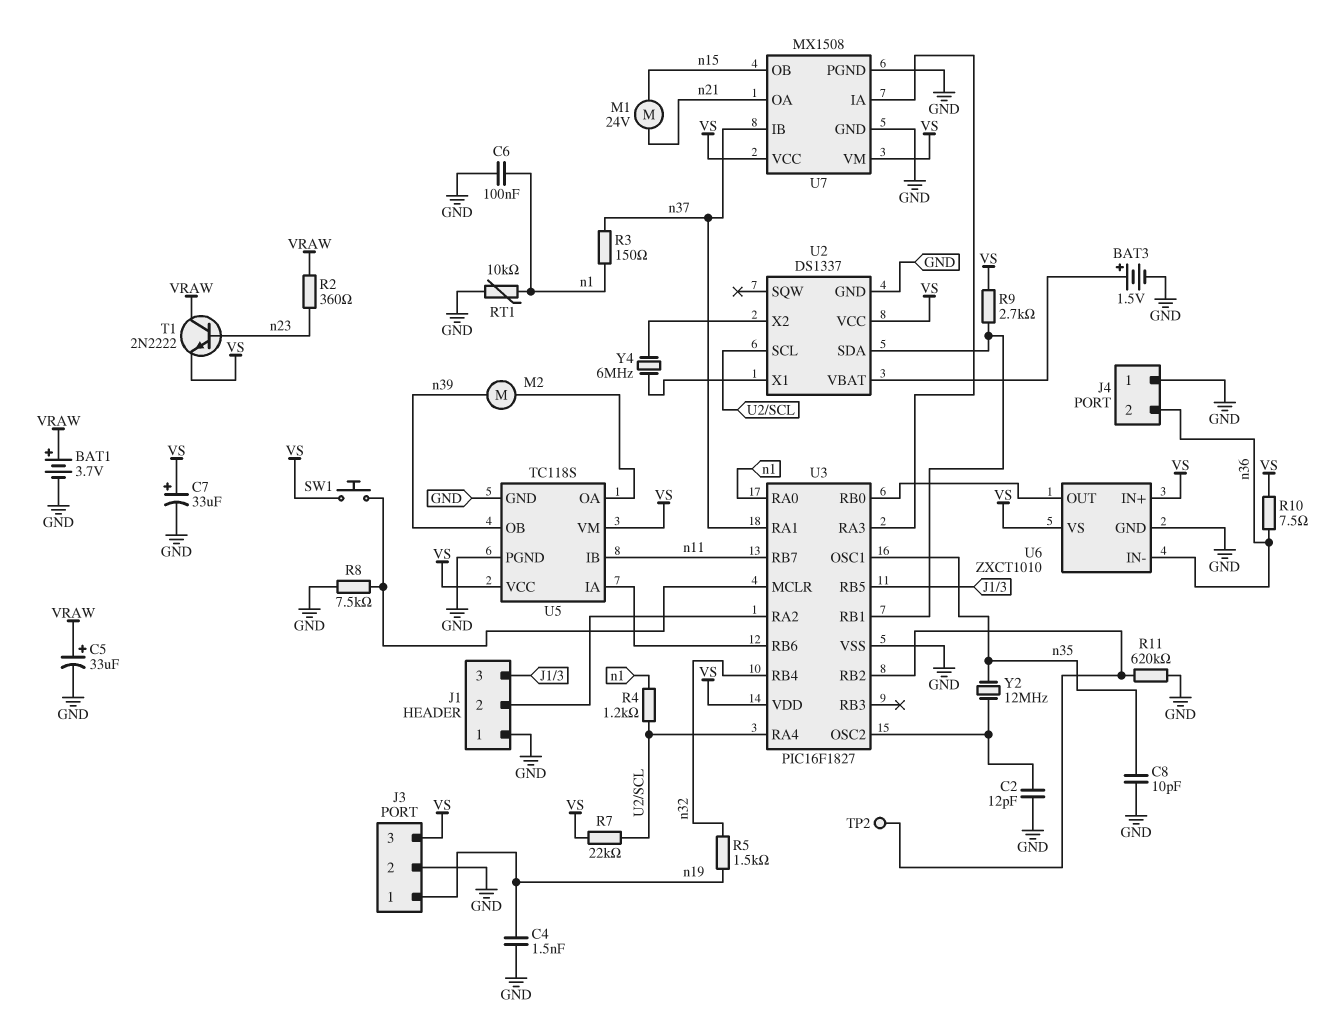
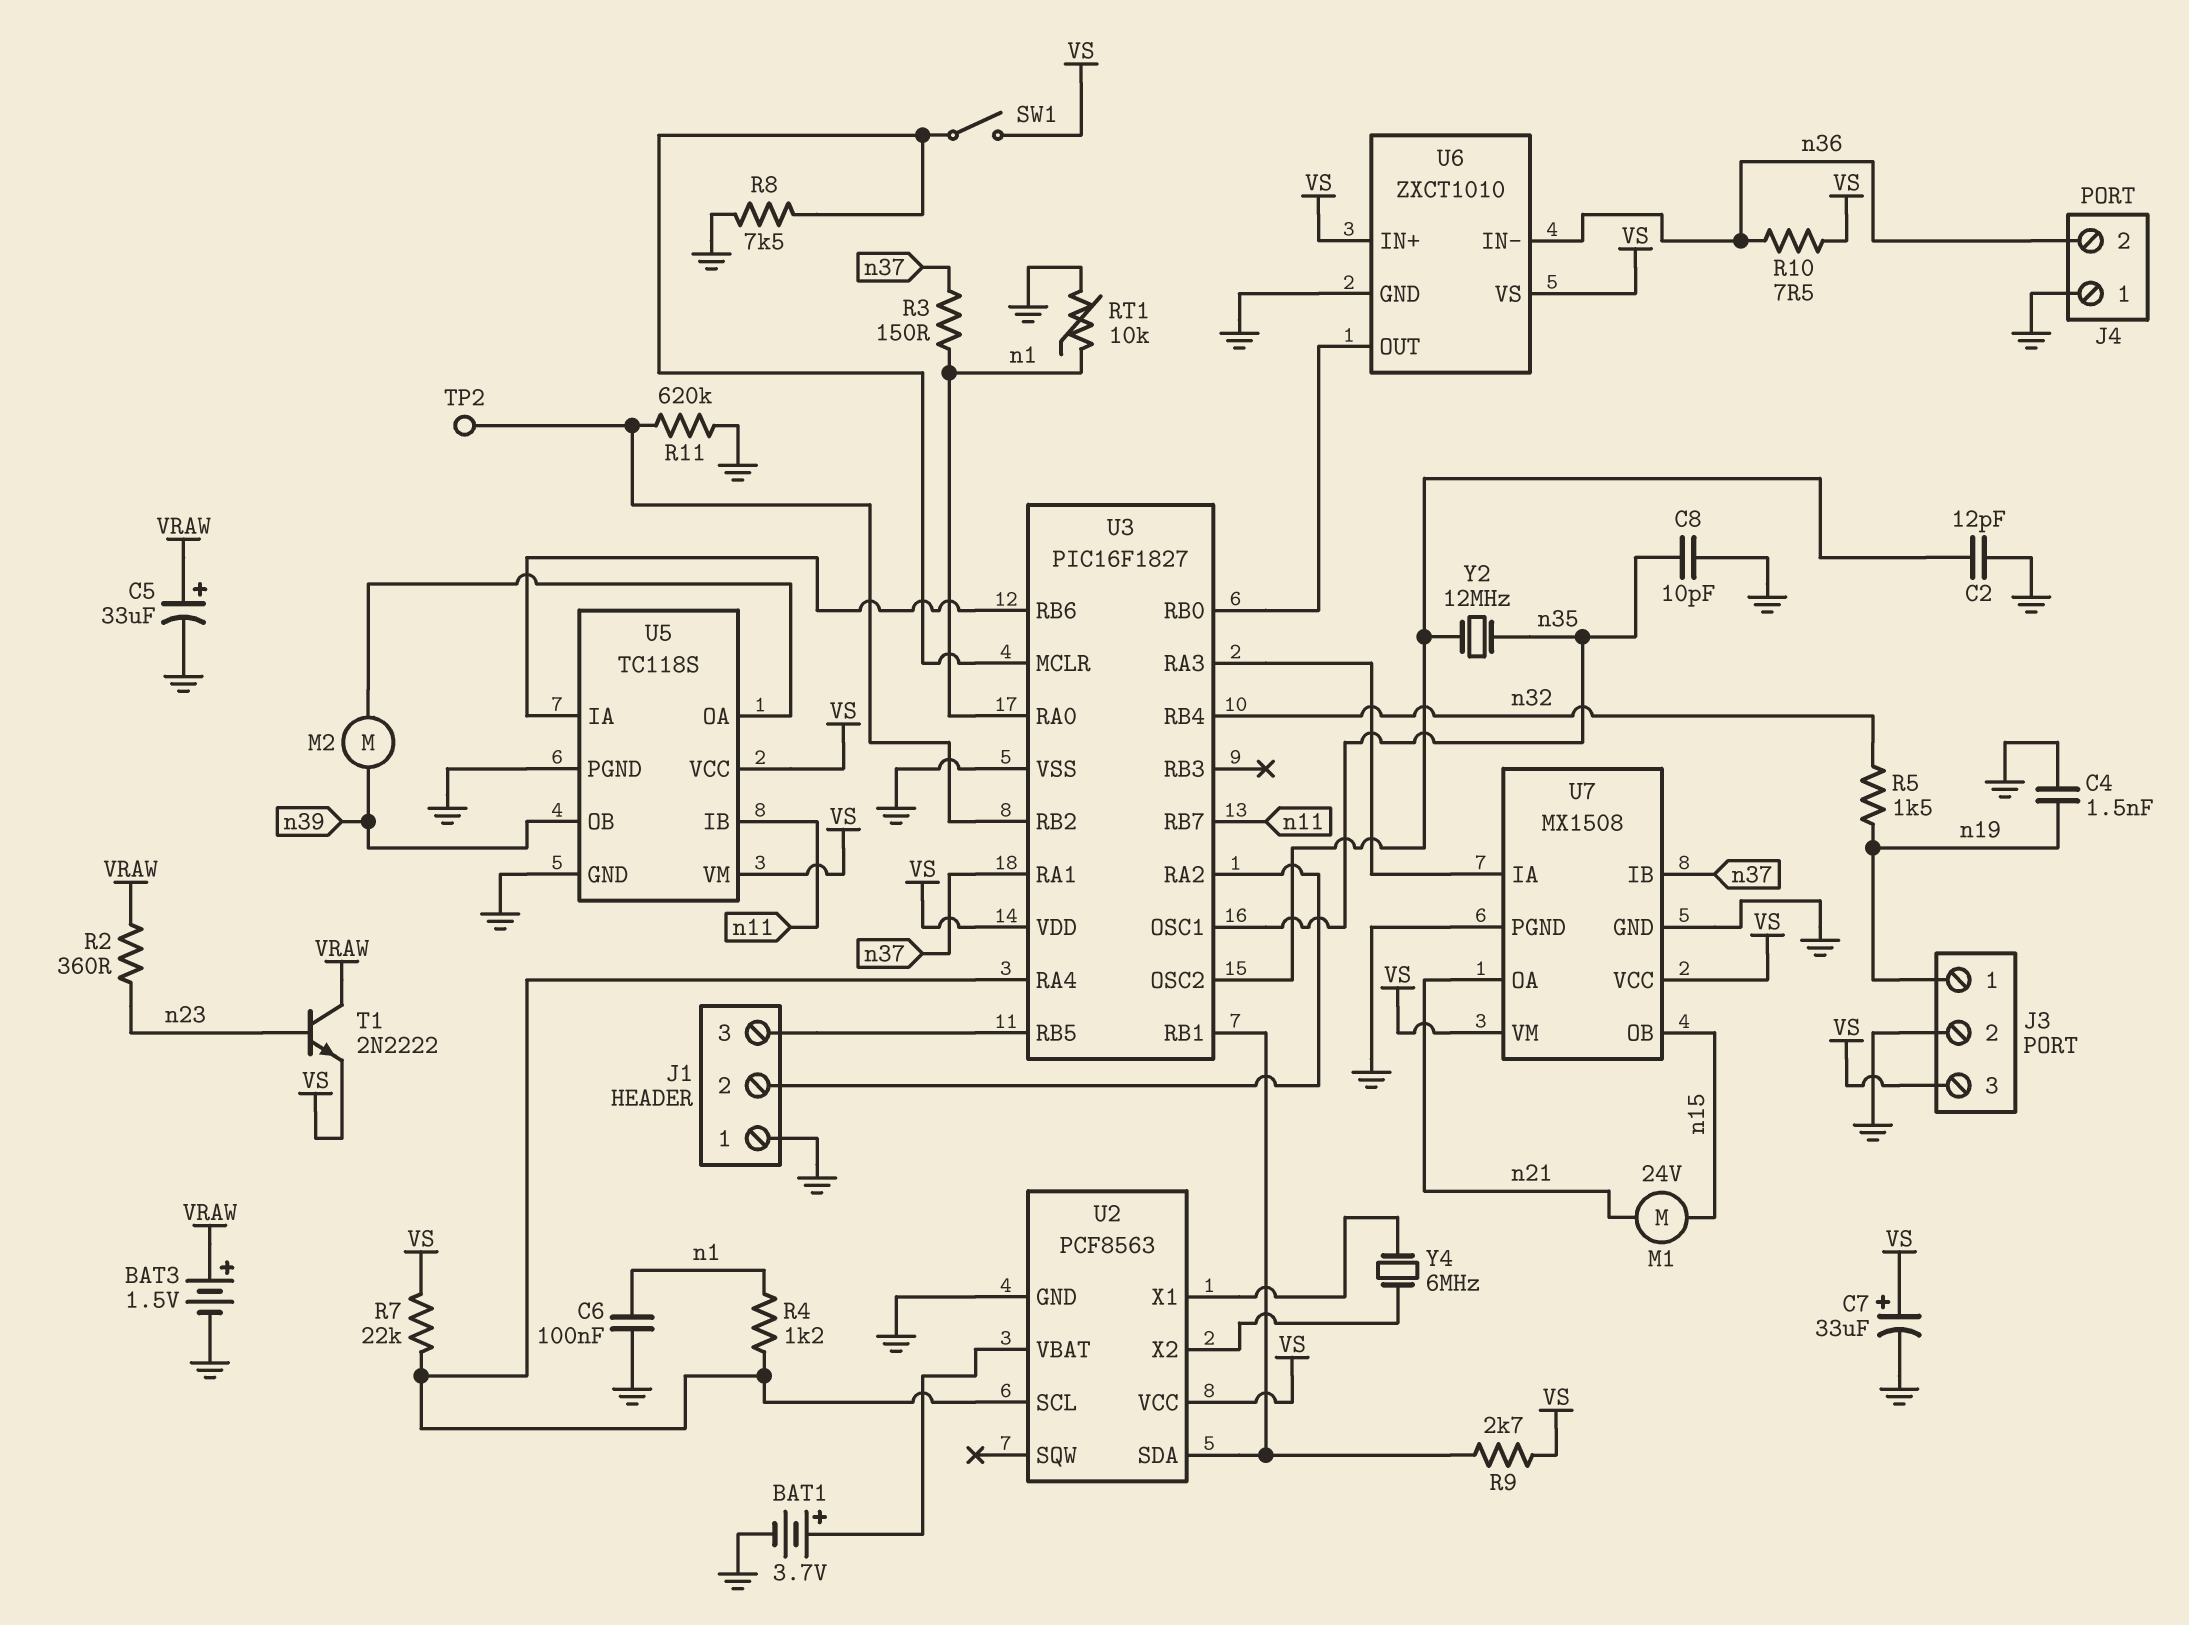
BAT1: 3.7V (plus VRAW, minus GND) -> 3.7V (plus U2/VBAT, minus GND)
BAT3: 1.5V (plus U2/VBAT, minus GND) -> 1.5V (plus VRAW, minus GND)
SW1: button (U3/MCLR, VS) -> switch (U3/MCLR, VS)
U2: DS1337 -> PCF8563

